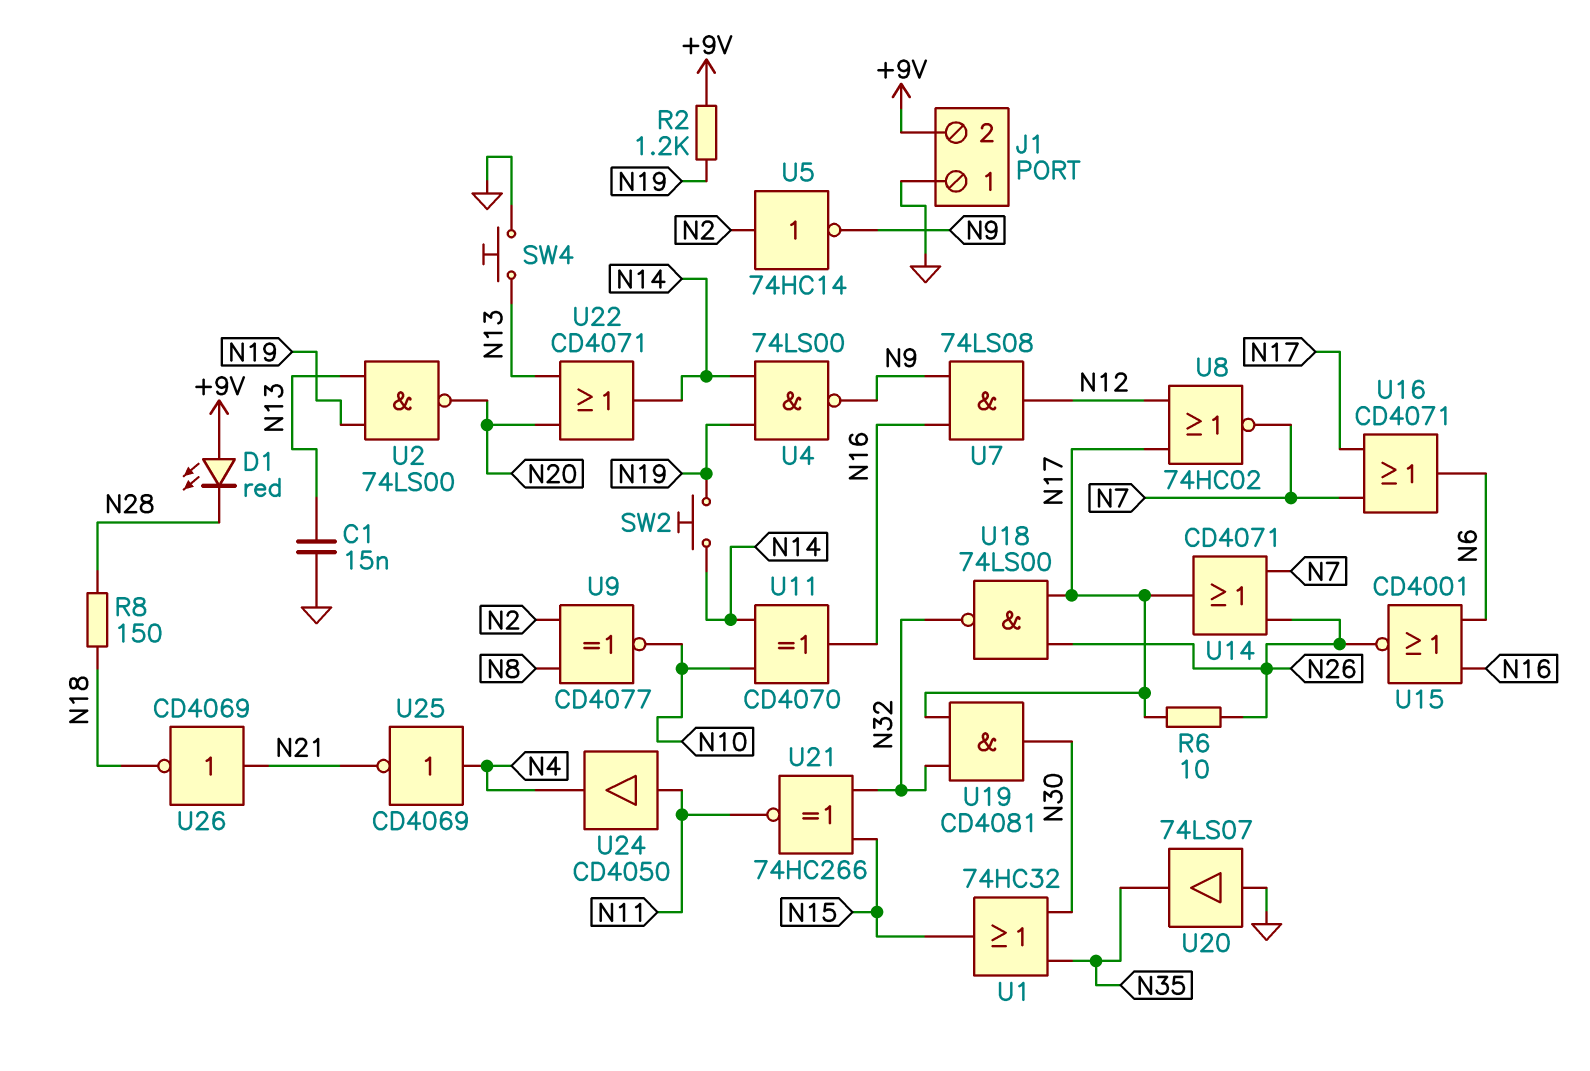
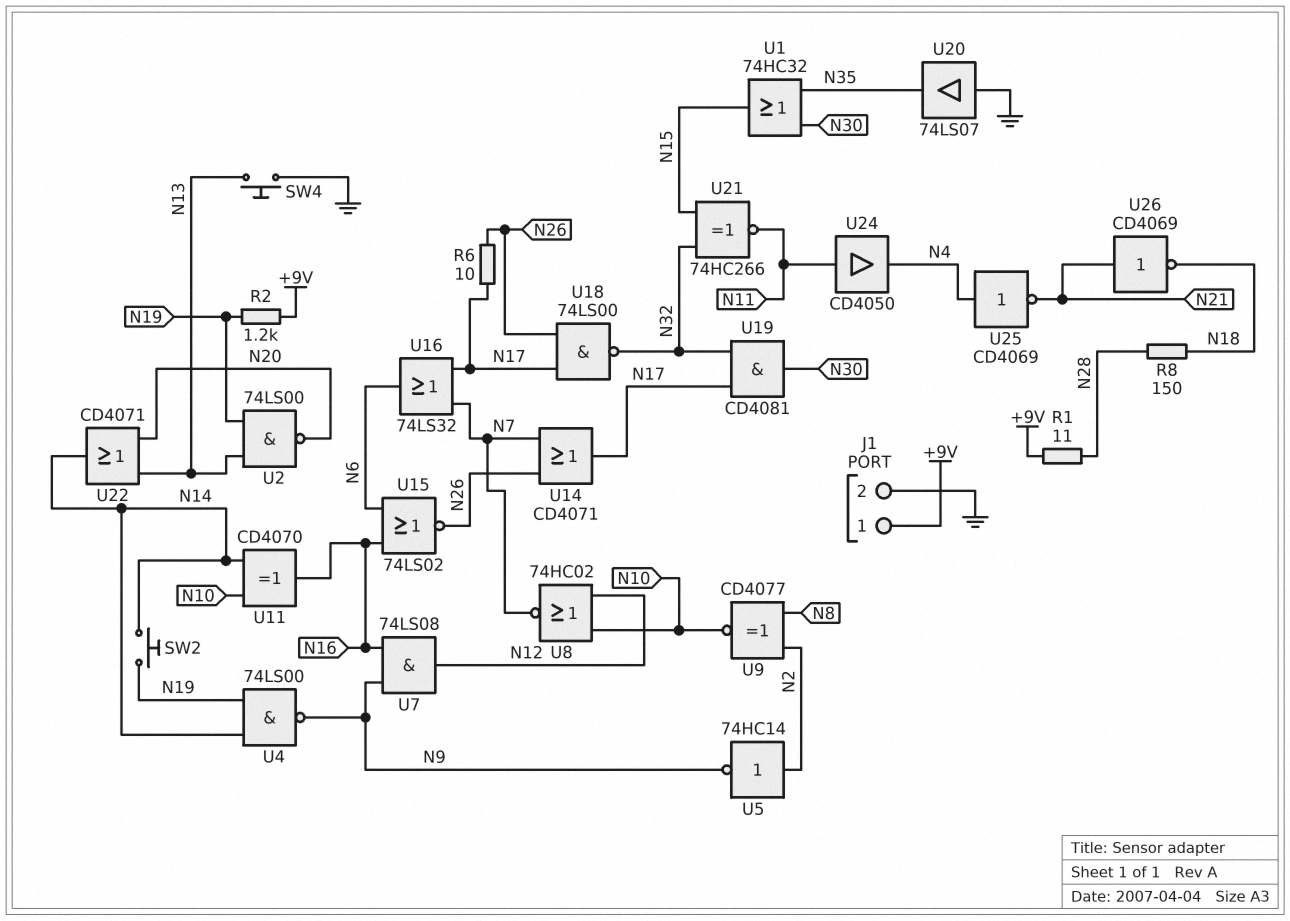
C1: 15nF (GND, N13) -> none
D1: LED red (A +9V, K N28) -> none
J1 pin 1: GND -> +9V
J1 pin 2: +9V -> GND
R1: none -> 11 (+9V, N28)
U8: NOR 74HC02 (in N12, in N17, out N7) -> NOR 74HC02 (in N10, in N12, out N7)
U15: NOR CD4001 (in N6, in N16, out N26) -> NOR 74LS02 (in N6, in N16, out N26)
U16: OR CD4071 (in N7, in N17, out N6) -> OR 74LS32 (in N7, in N17, out N6)

